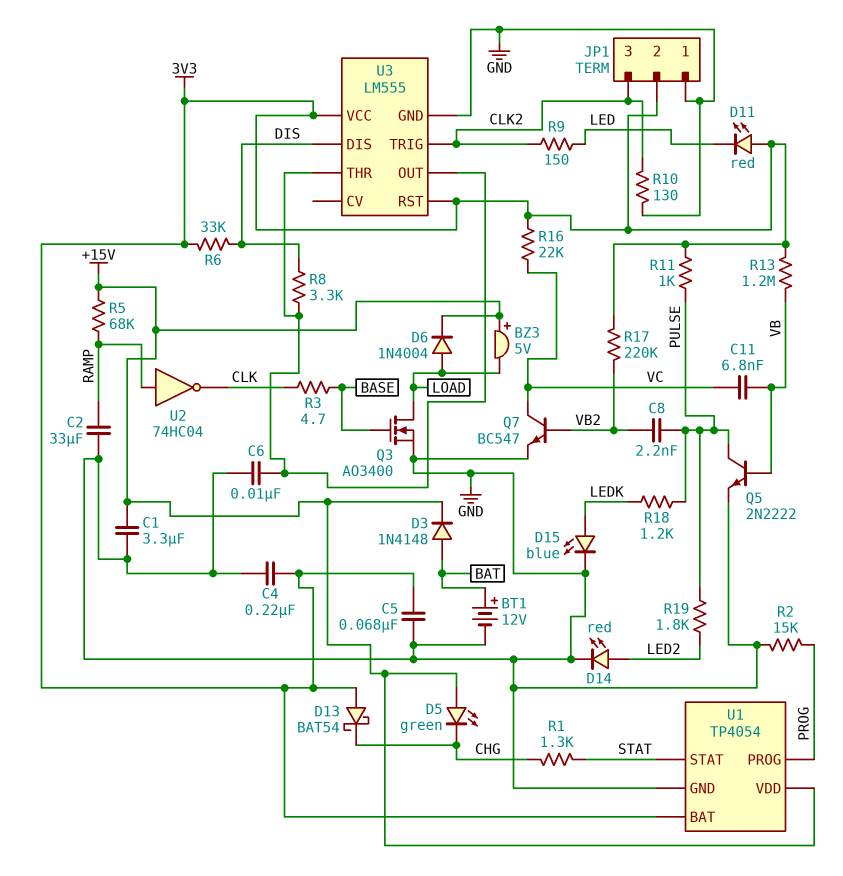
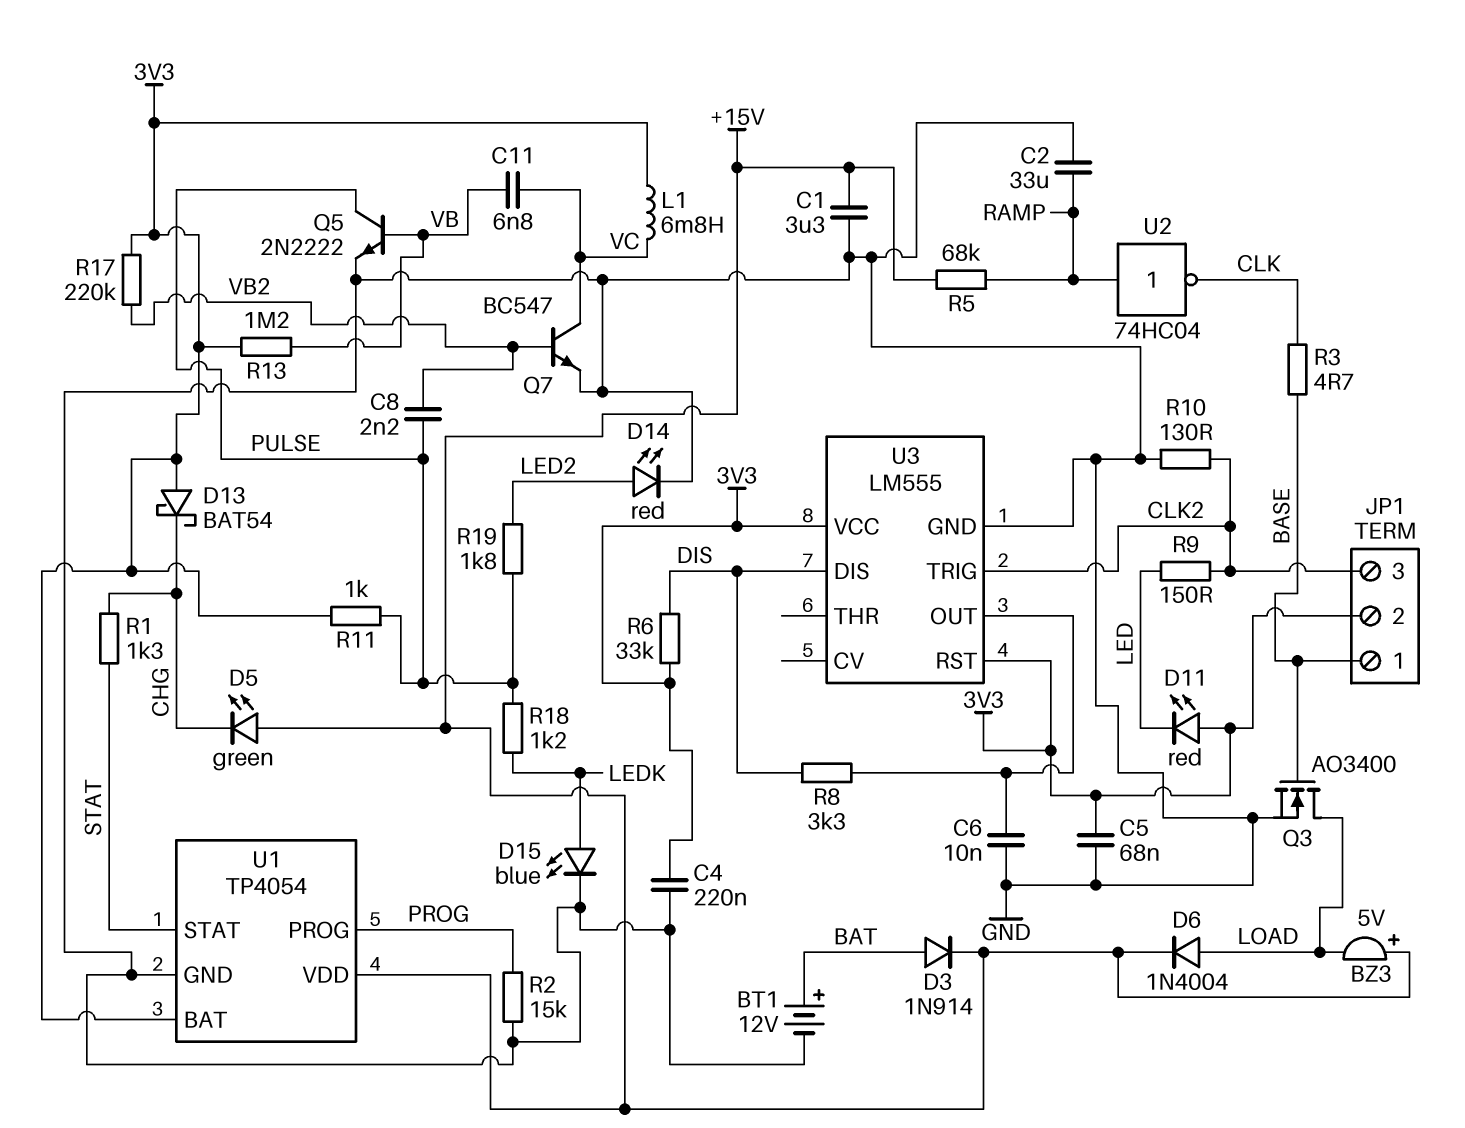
D3: diode 1N4148 (A BAT, K +15V) -> diode 1N914 (A BAT, K +15V)
JP1 pin 1: GND -> BASE
L1: none -> 6.8mH (3V3, VC)
R16: 22k (3V3, VC) -> none
U3 pin THR: U3/OUT -> none

